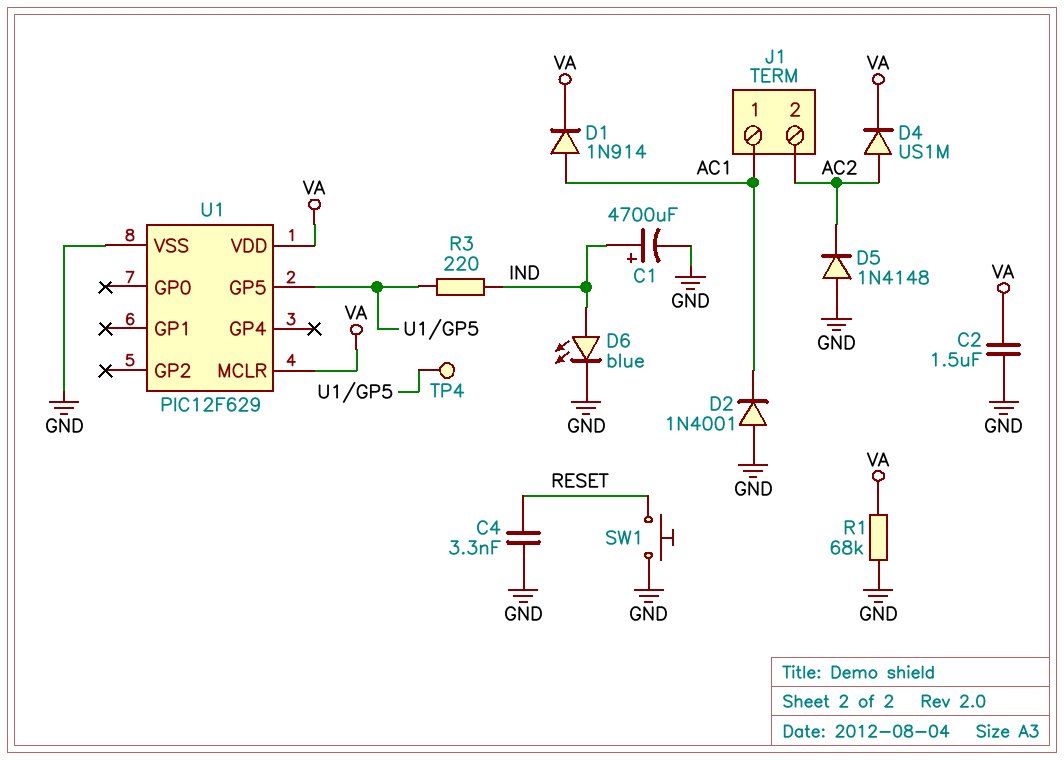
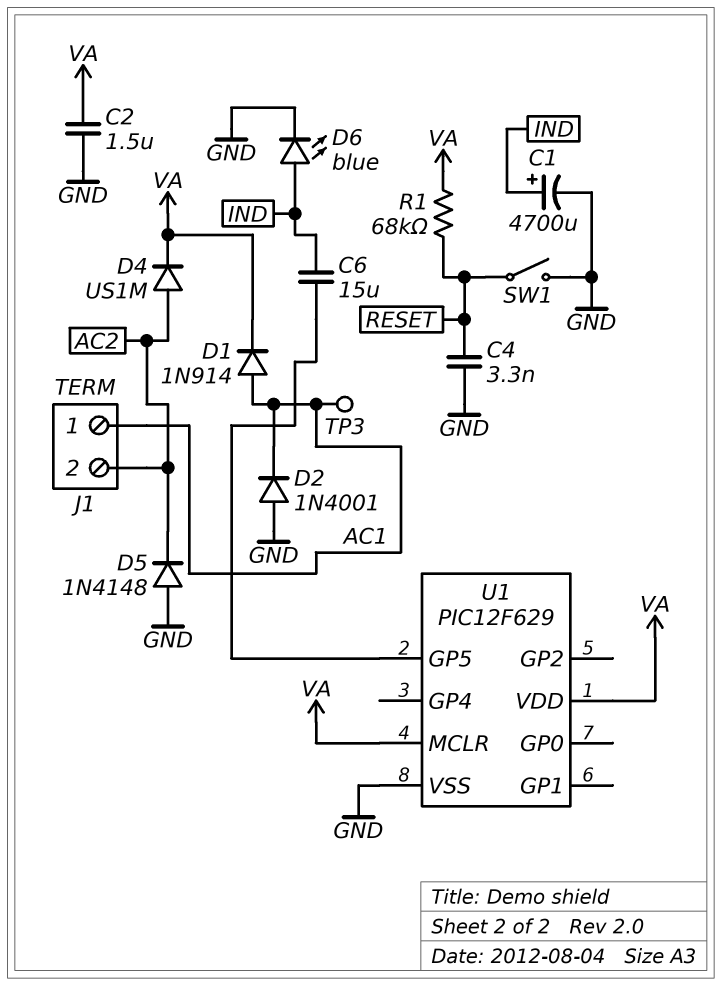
C6: none -> 15uF (IND, U1/GP5)
R1: 68k (GND, VA) -> 68k (RESET, VA)
R3: 220 (IND, U1/GP5) -> none
SW1: button (GND, RESET) -> switch (GND, RESET)
TP3: none -> test point (AC1)
TP4: test point (U1/GP5) -> none

